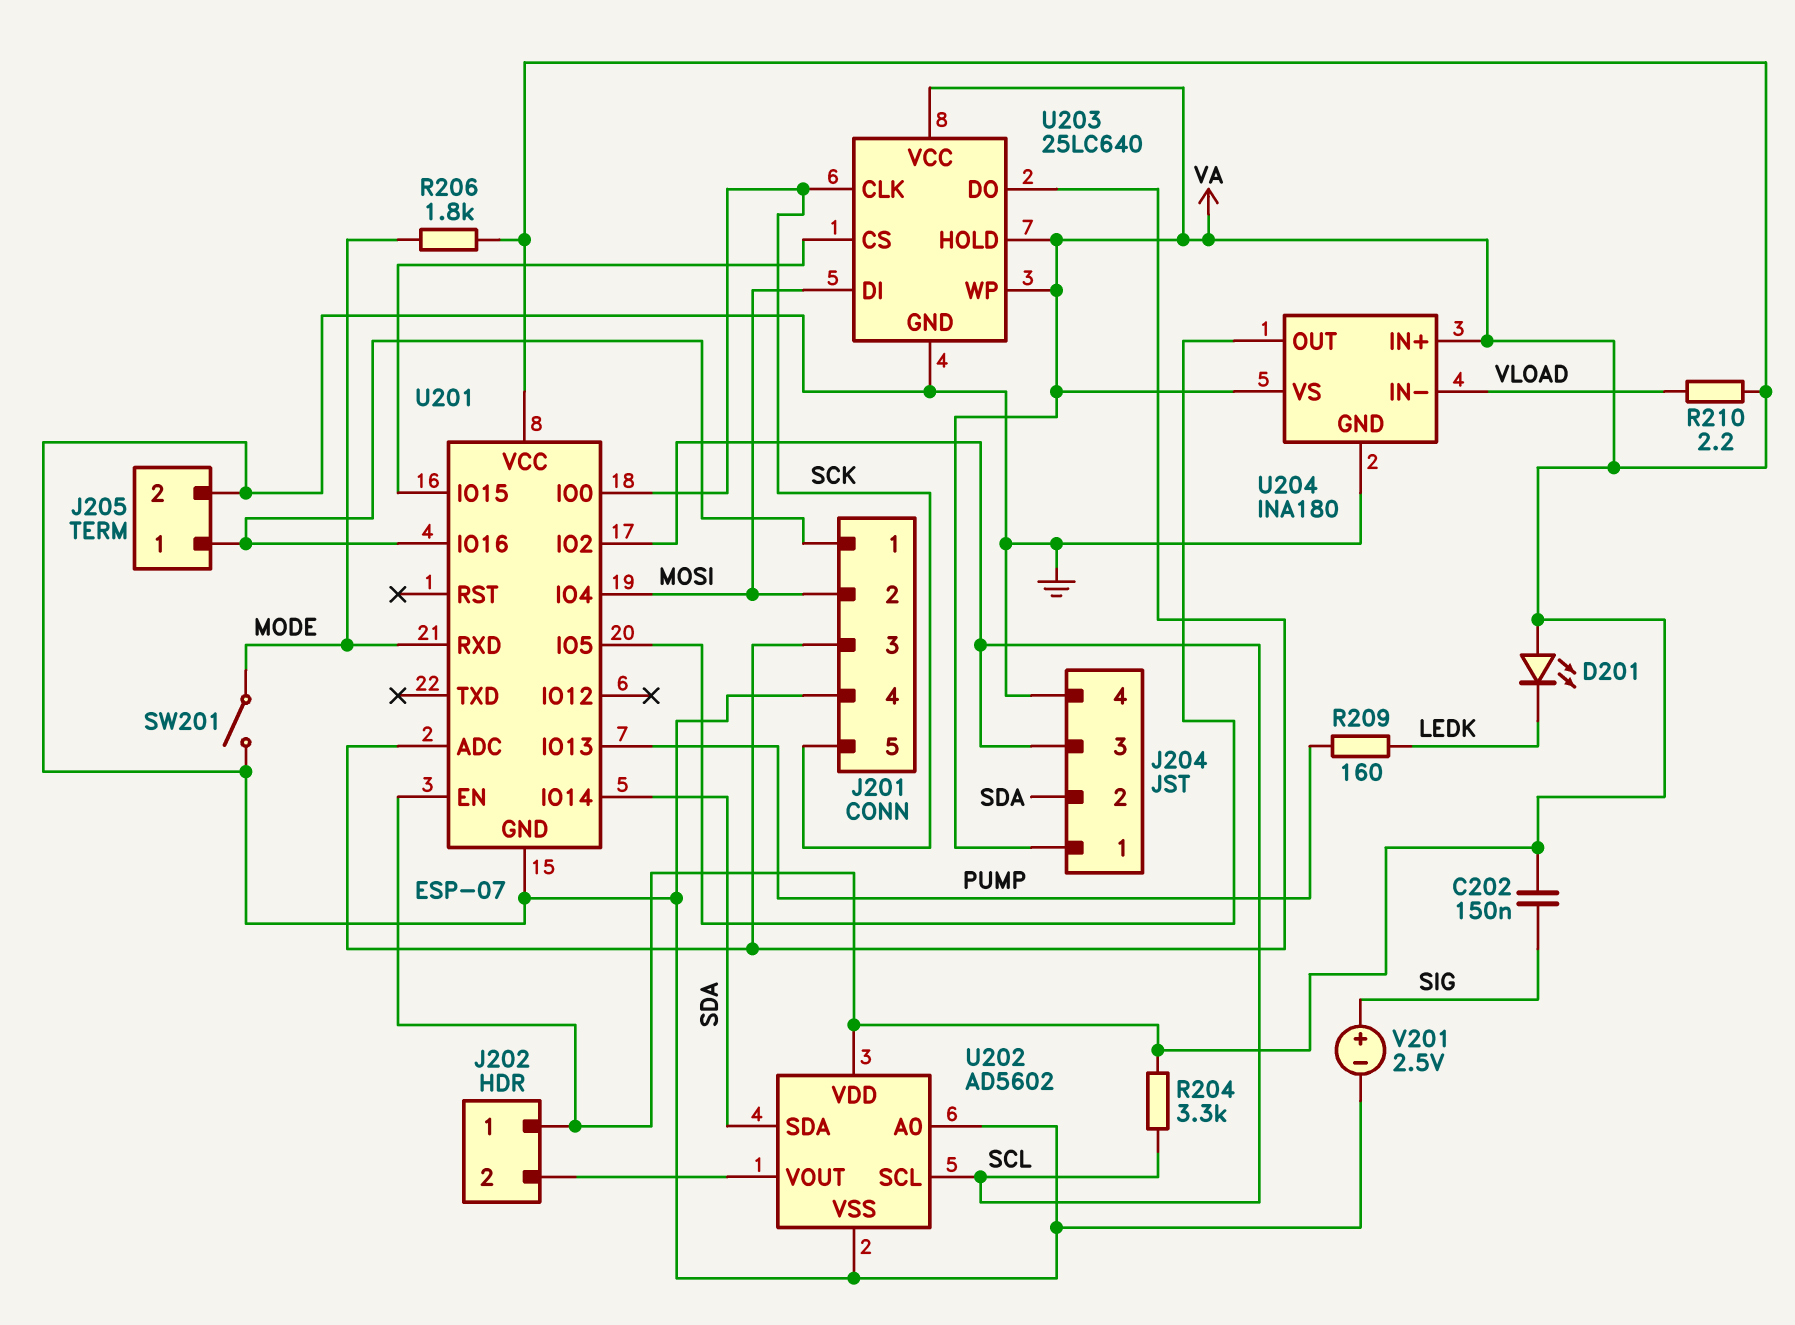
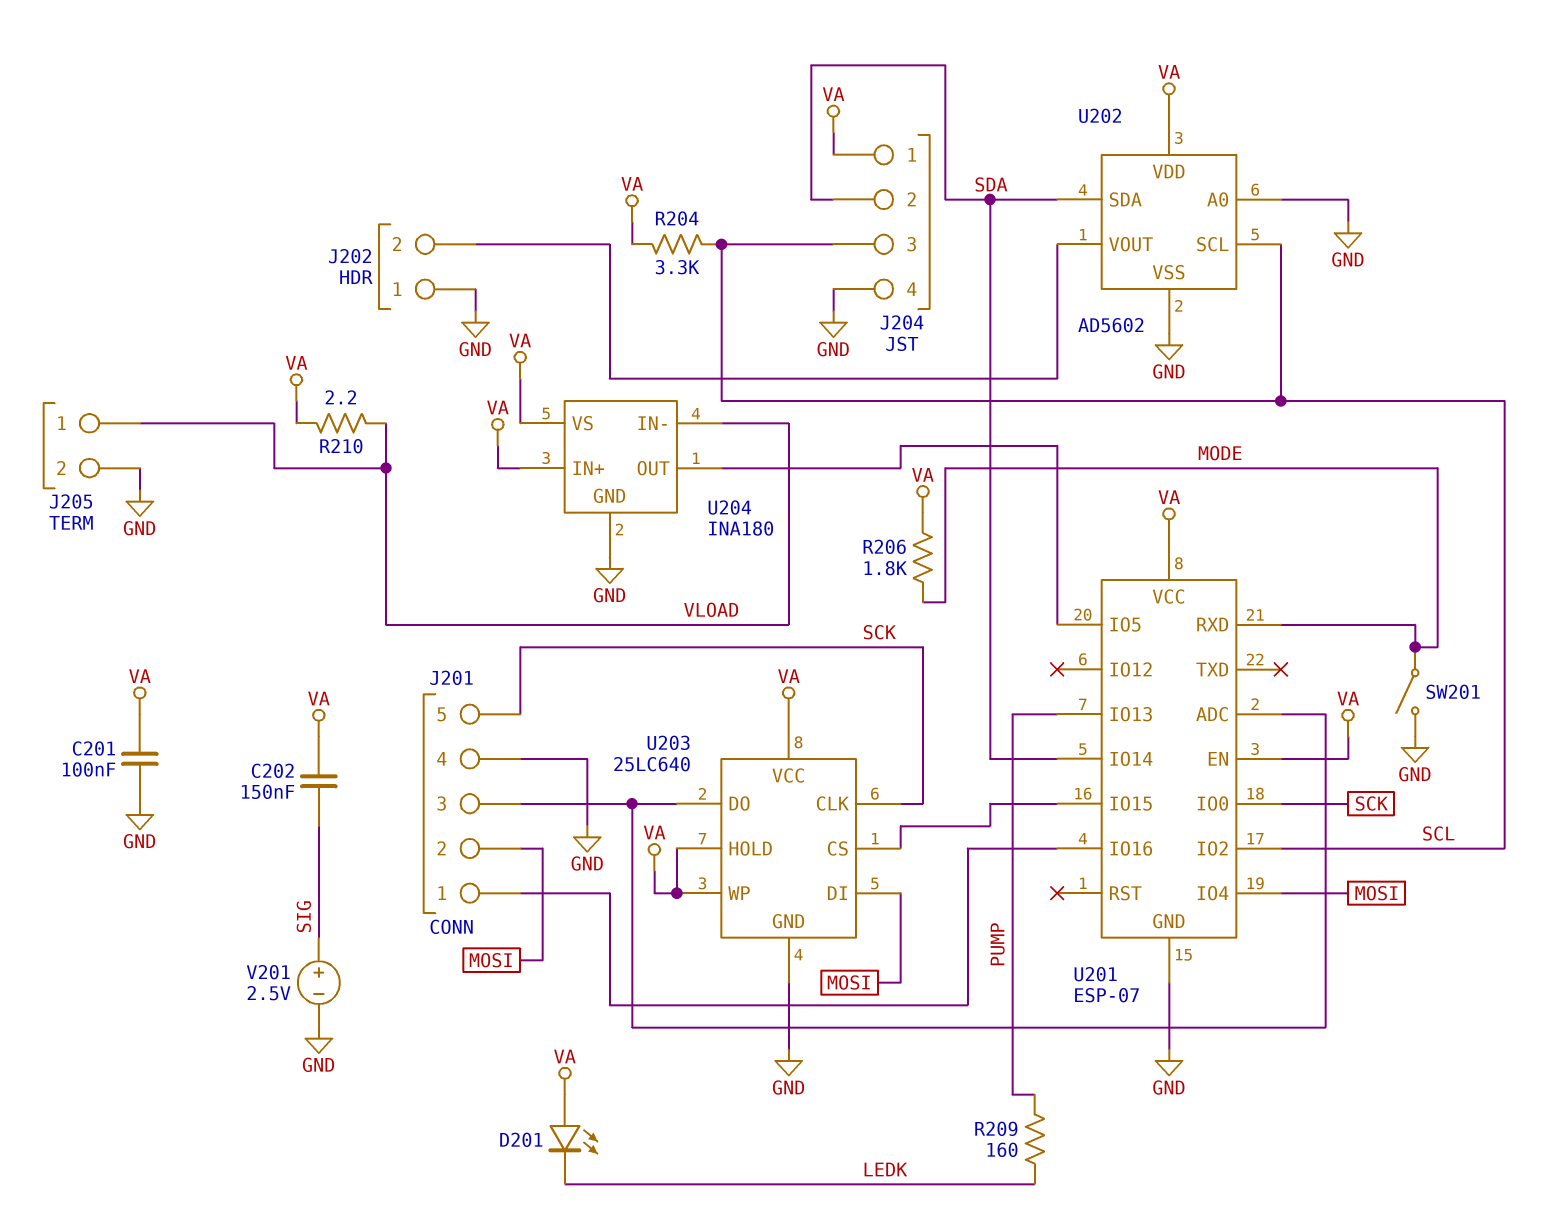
C201: none -> 100nF (GND, VA)
J202 pin 1: VA -> GND
J205 pin 1: J201/1 -> VLOAD

